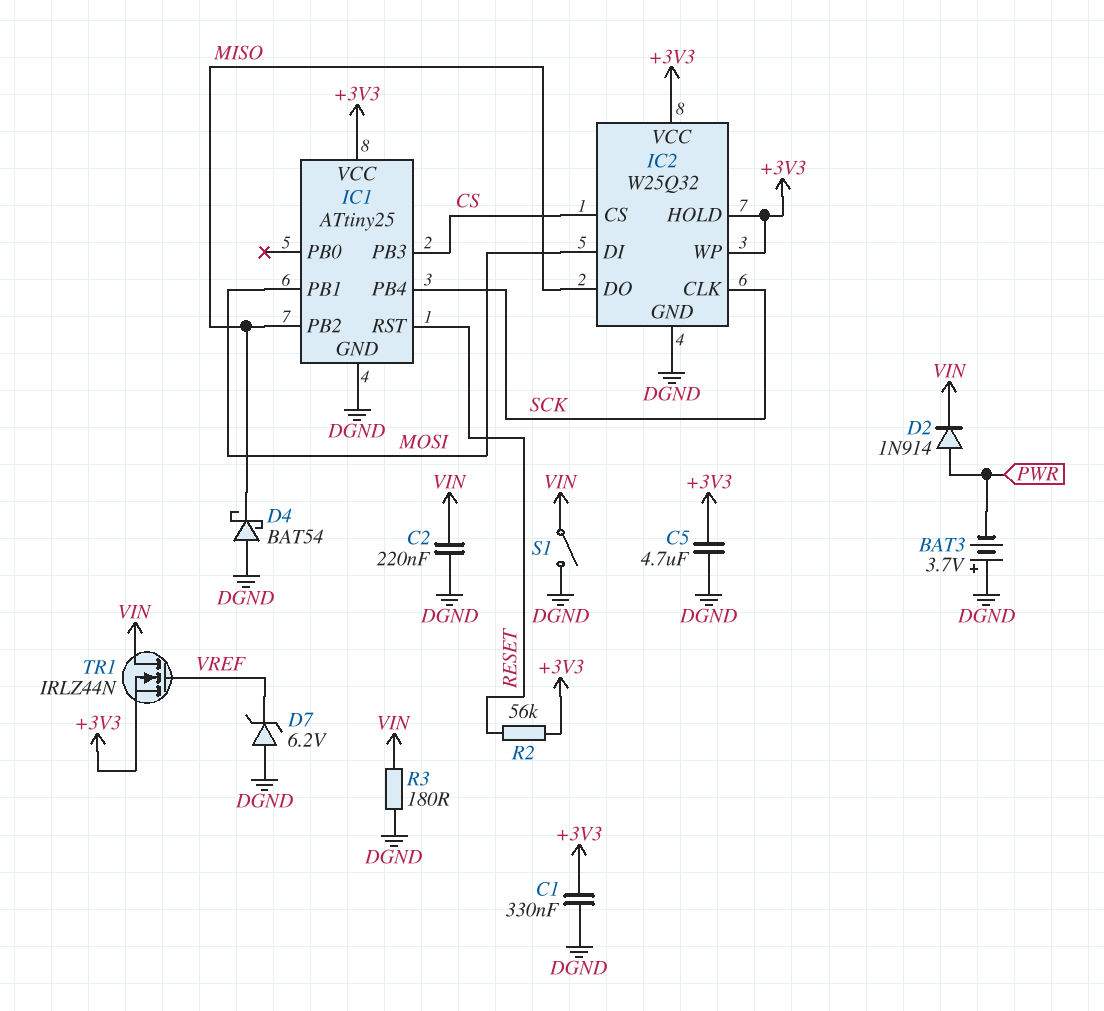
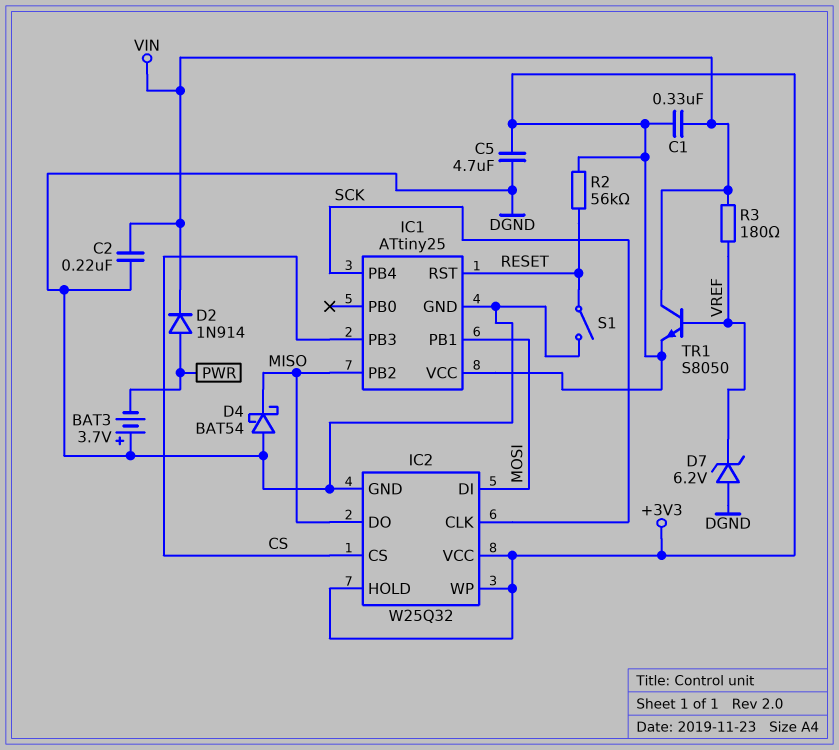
C1: 330nF (+3V3, DGND) -> 330nF (+3V3, VIN)
R3: 180 (DGND, VIN) -> 180 (VIN, VREF)
S1: switch (DGND, VIN) -> switch (DGND, RESET)
TR1: NMOS IRLZ44N (G VREF, D VIN, S +3V3) -> NPN S8050 (B VREF, C VIN, E +3V3)

